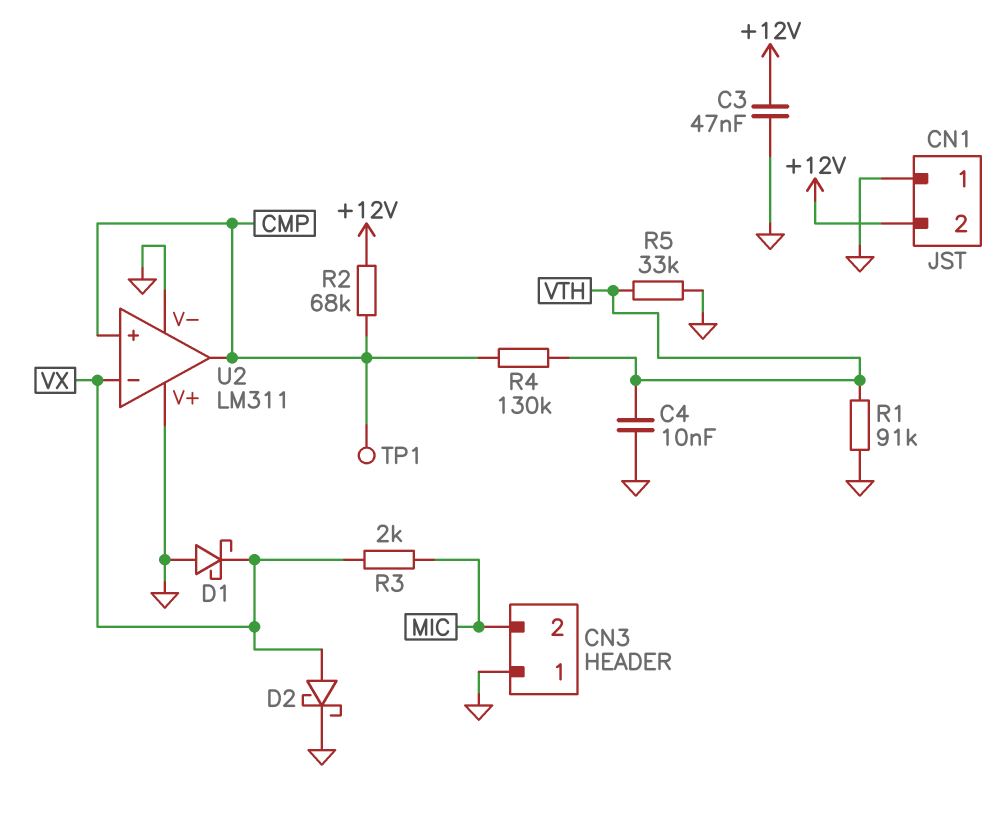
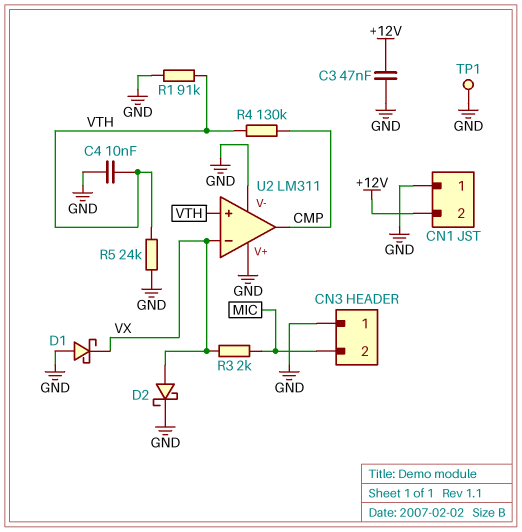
R2: 68k (+12V, CMP) -> none
R5: 33k (GND, VTH) -> 24k (GND, VTH)
TP1: test point (CMP) -> test point (GND)
U2 pin in+: CMP -> VTH

